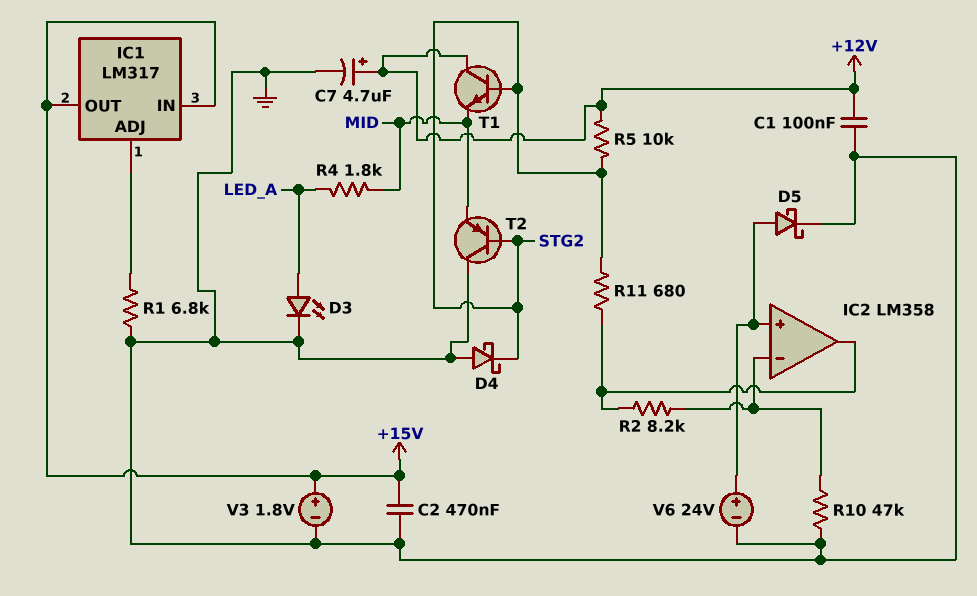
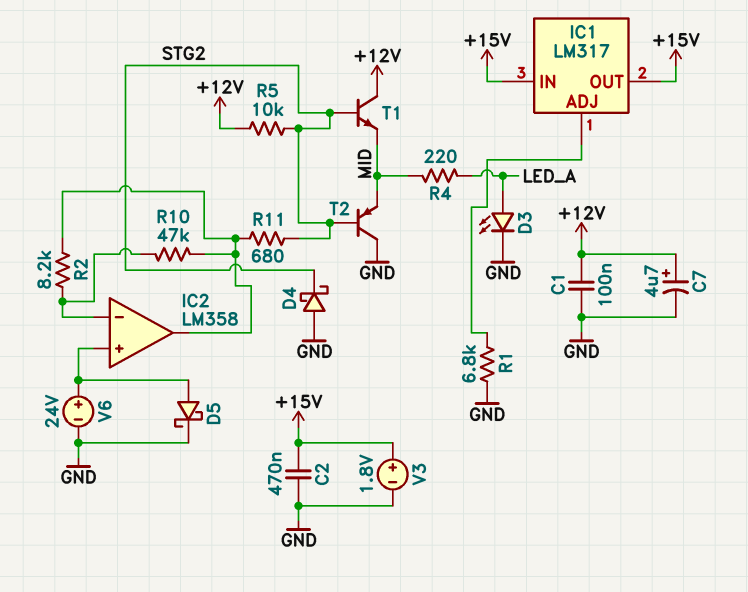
R4: 1.8k (LED_A, MID) -> 220 (LED_A, MID)
R10: 47k (GND, IC2/in-) -> 47k (IC2/in-, IC2/out)

